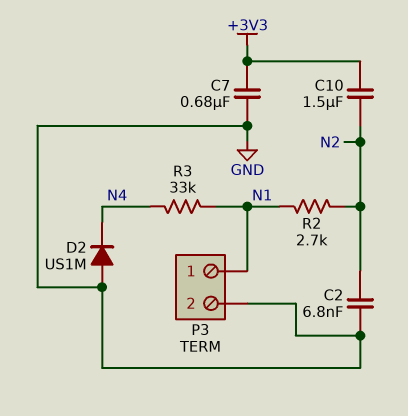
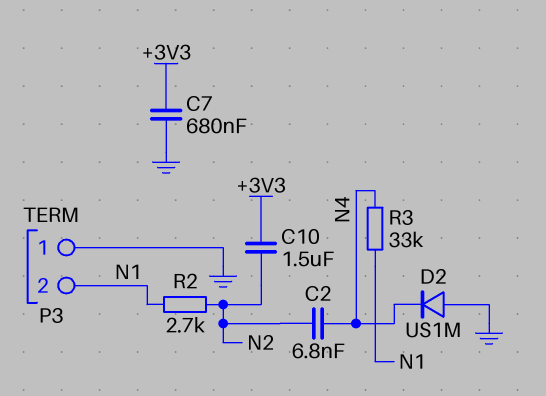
C2: 6.8nF (GND, N2) -> 6.8nF (N2, N4)
P3 pin 1: N1 -> GND
P3 pin 2: GND -> N1

